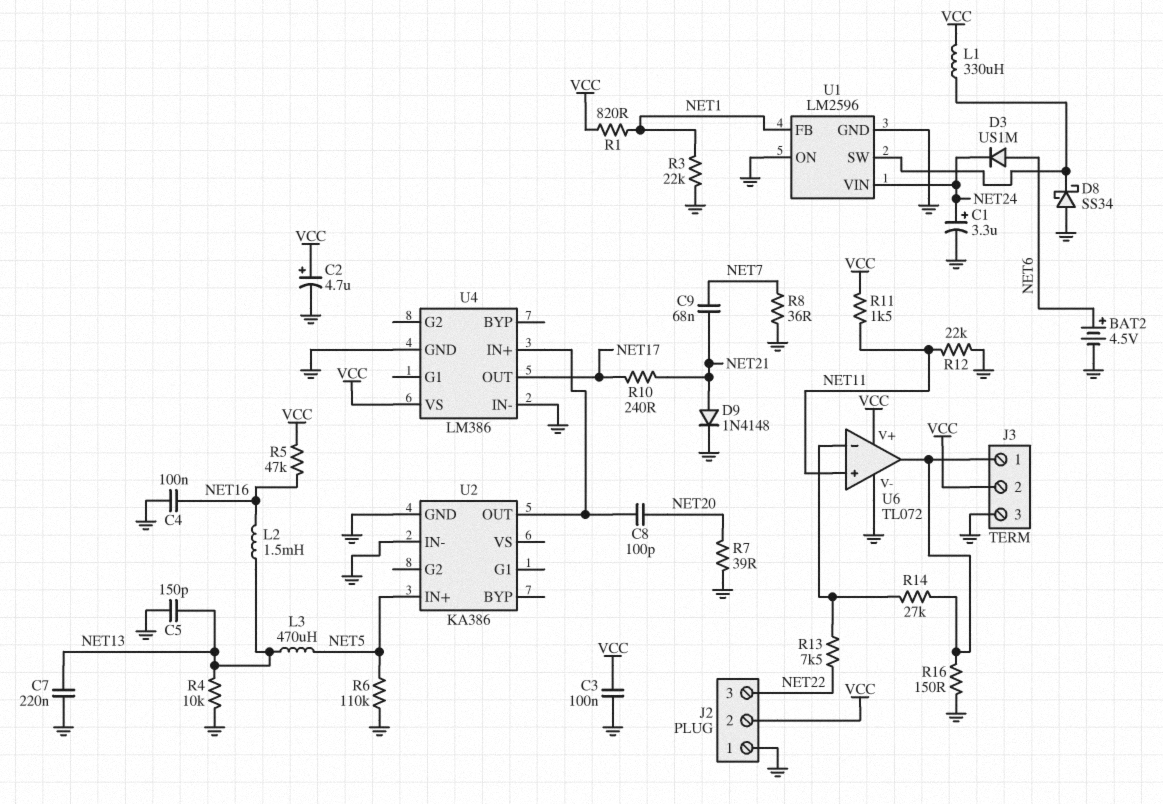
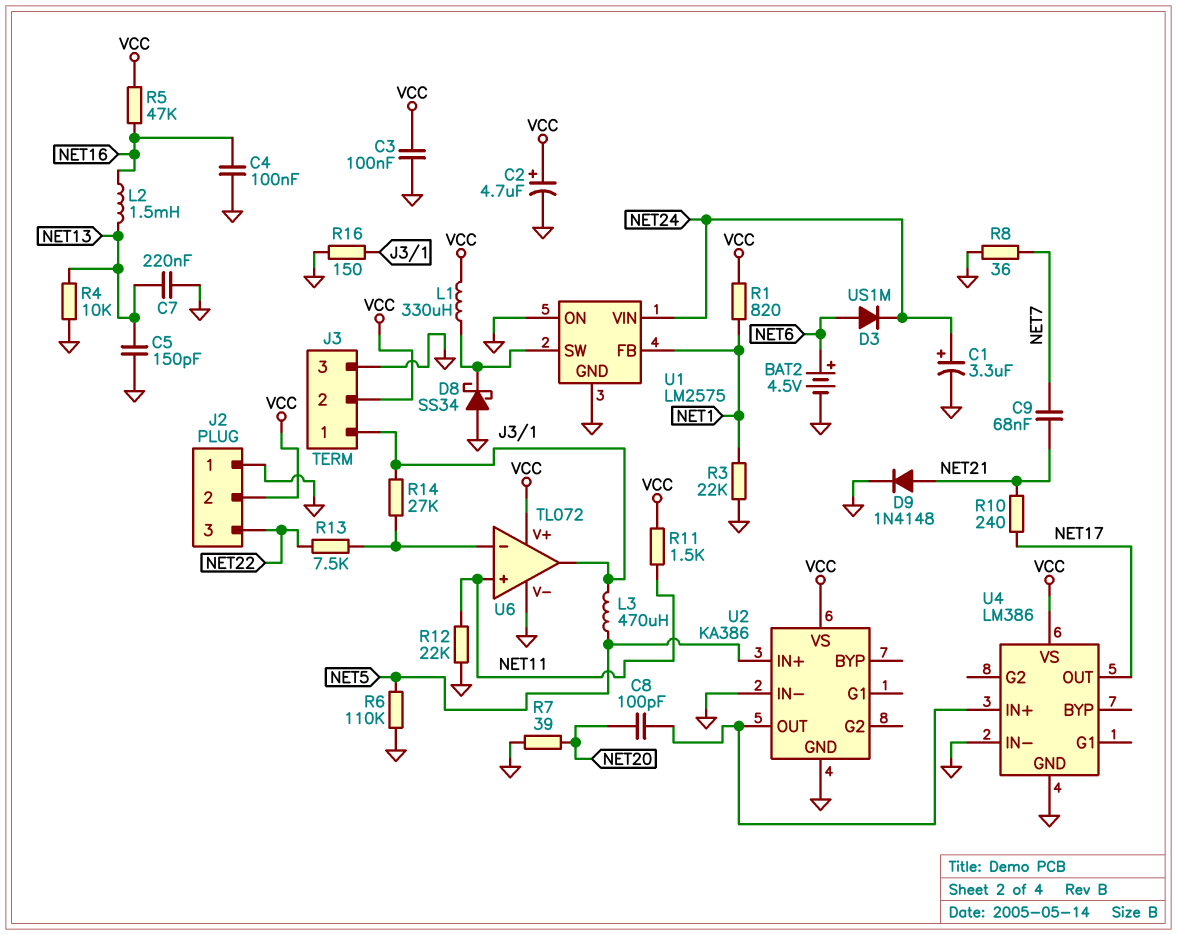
L3: 470uH (NET5, NET13) -> 470uH (J3/1, NET5)
U1: LM2596 -> LM2575
U2 pin VS: none -> VCC

